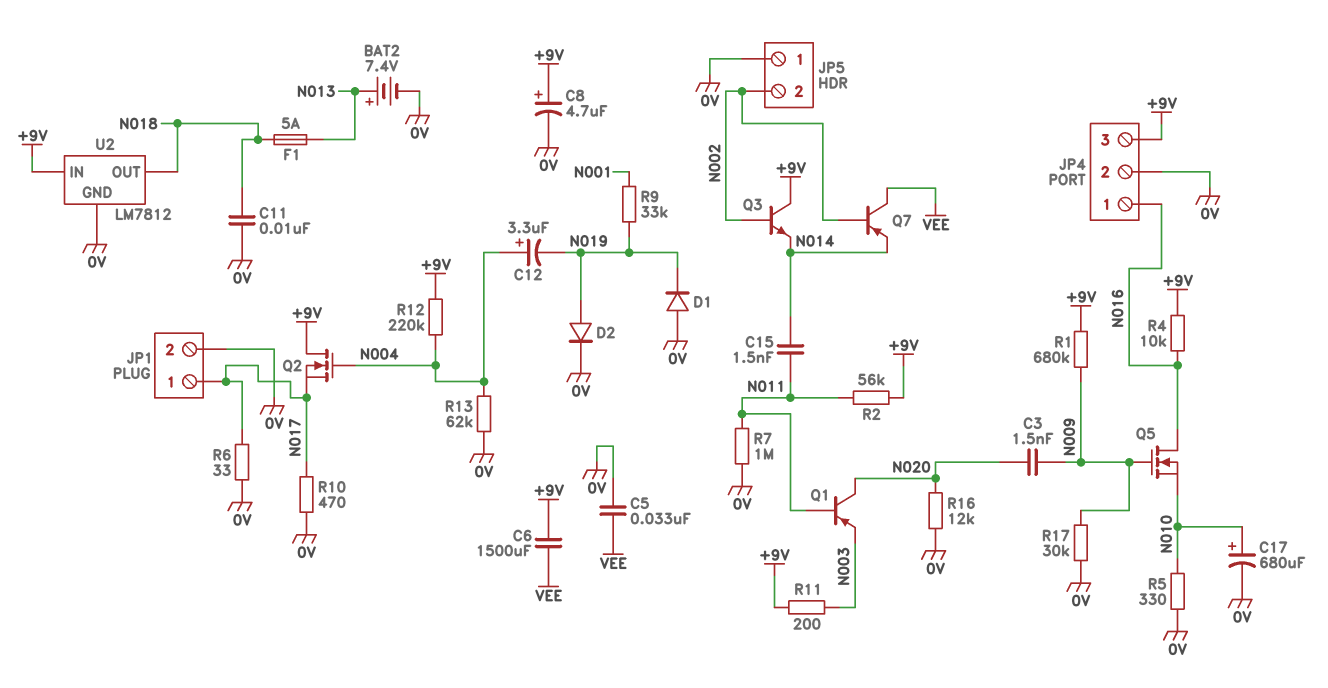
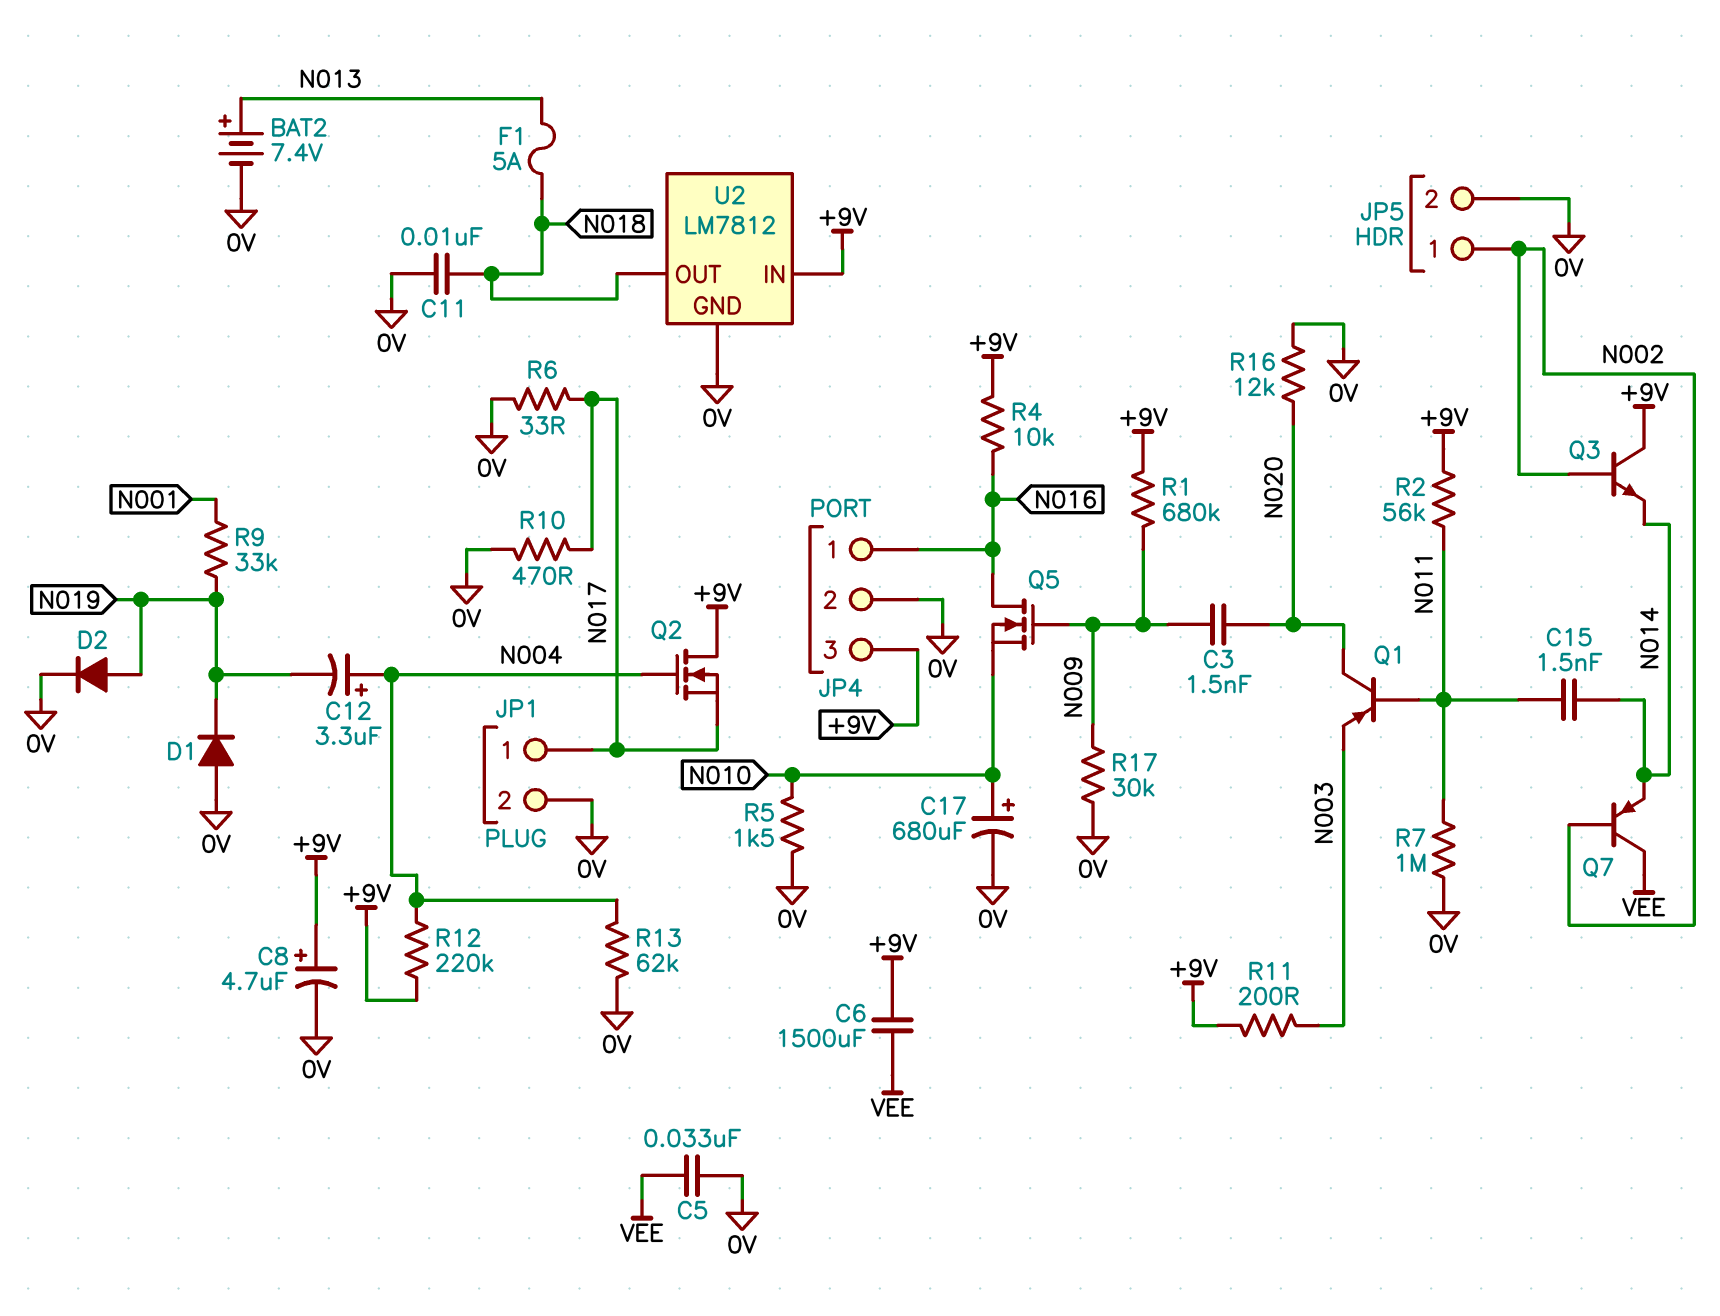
JP5 pin 1: 0V -> N002
JP5 pin 2: N002 -> 0V
R5: 330 (0V, N010) -> 1.5k (0V, N010)

